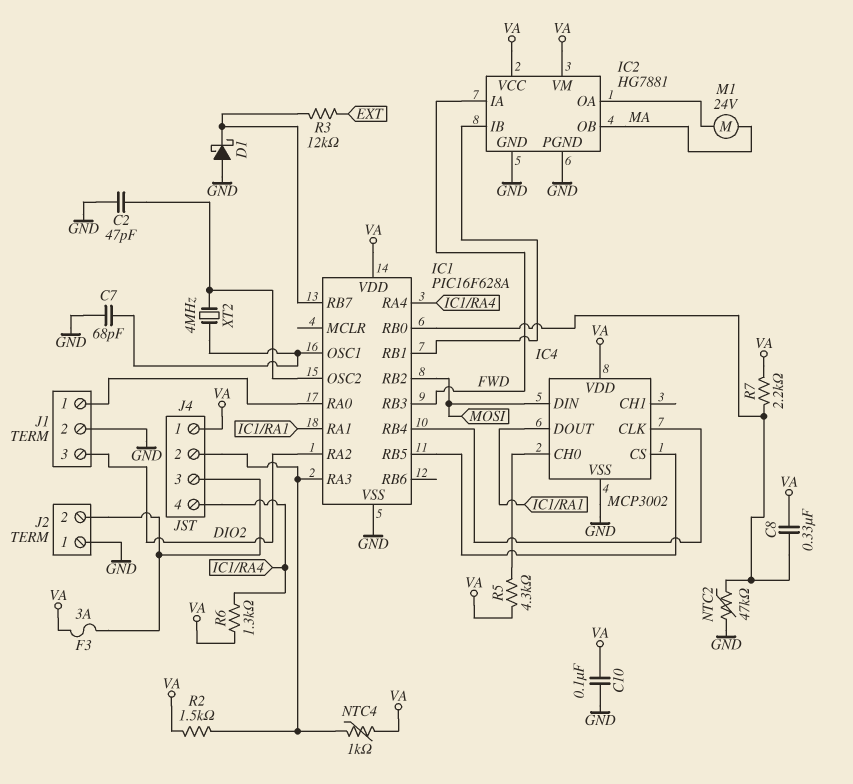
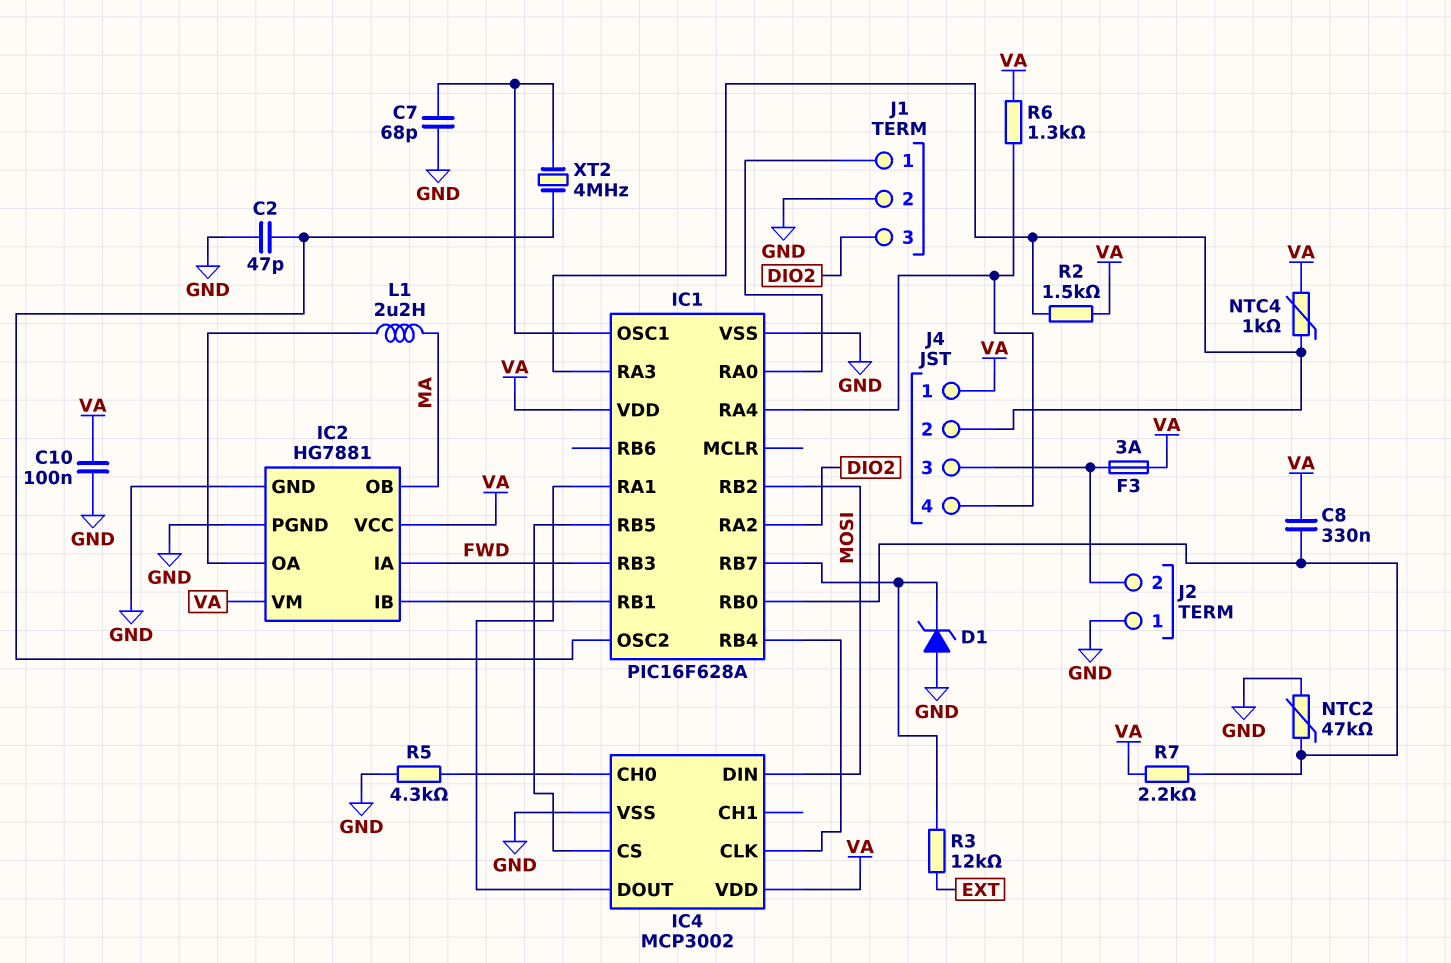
D1: schottky (A GND, K IC1/RB7) -> zener (A GND, K IC1/RB7)
L1: none -> 2.2uH (IC2/OA, MA)
M1: motor 24V (IC2/OA, MA) -> none
R5: 4.3k (IC4/CH0, VA) -> 4.3k (GND, IC4/CH0)

